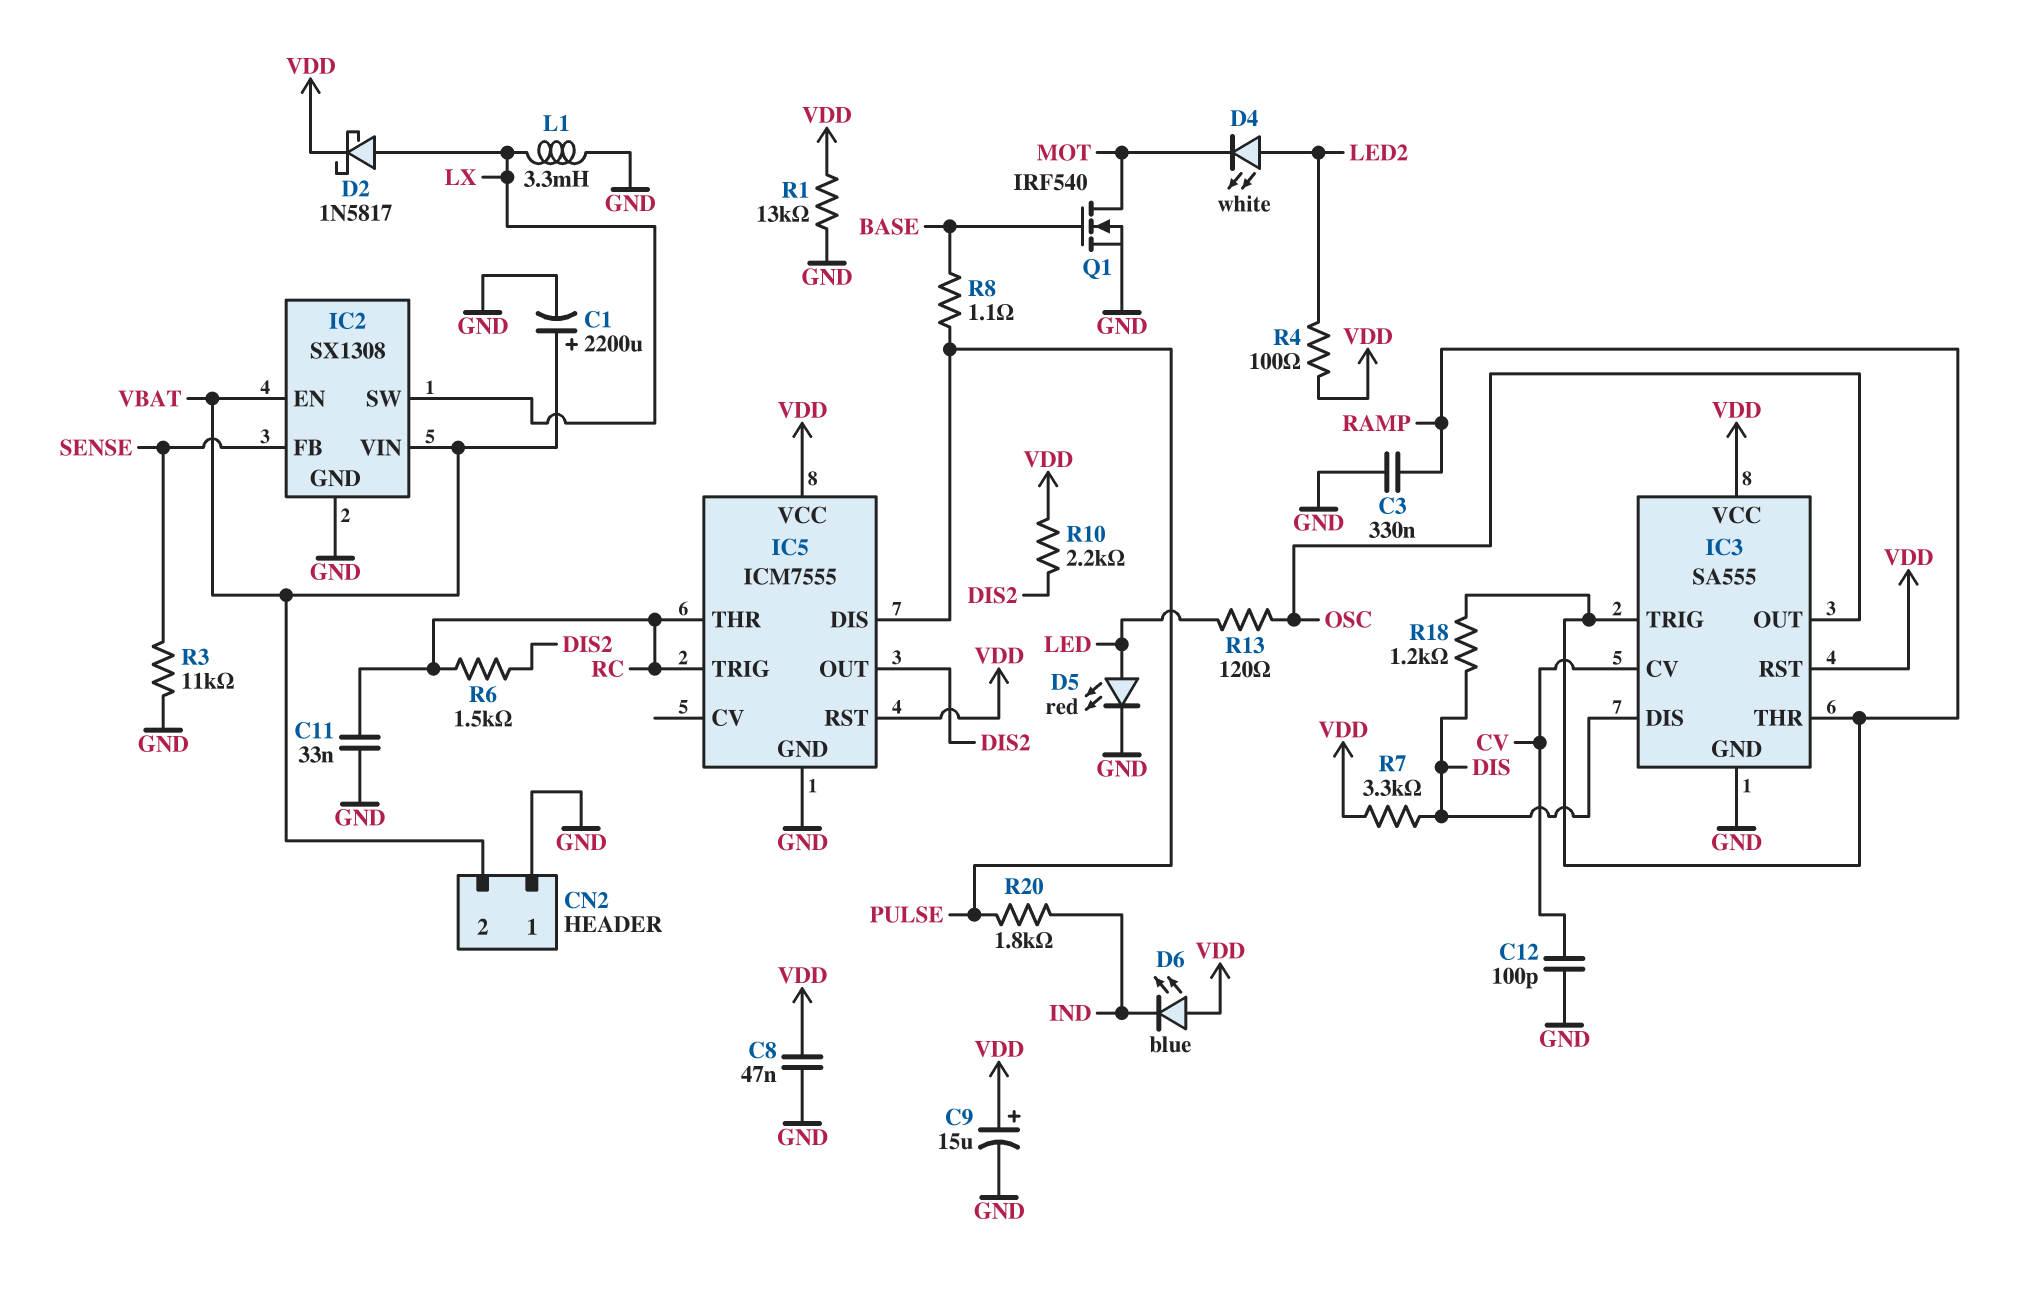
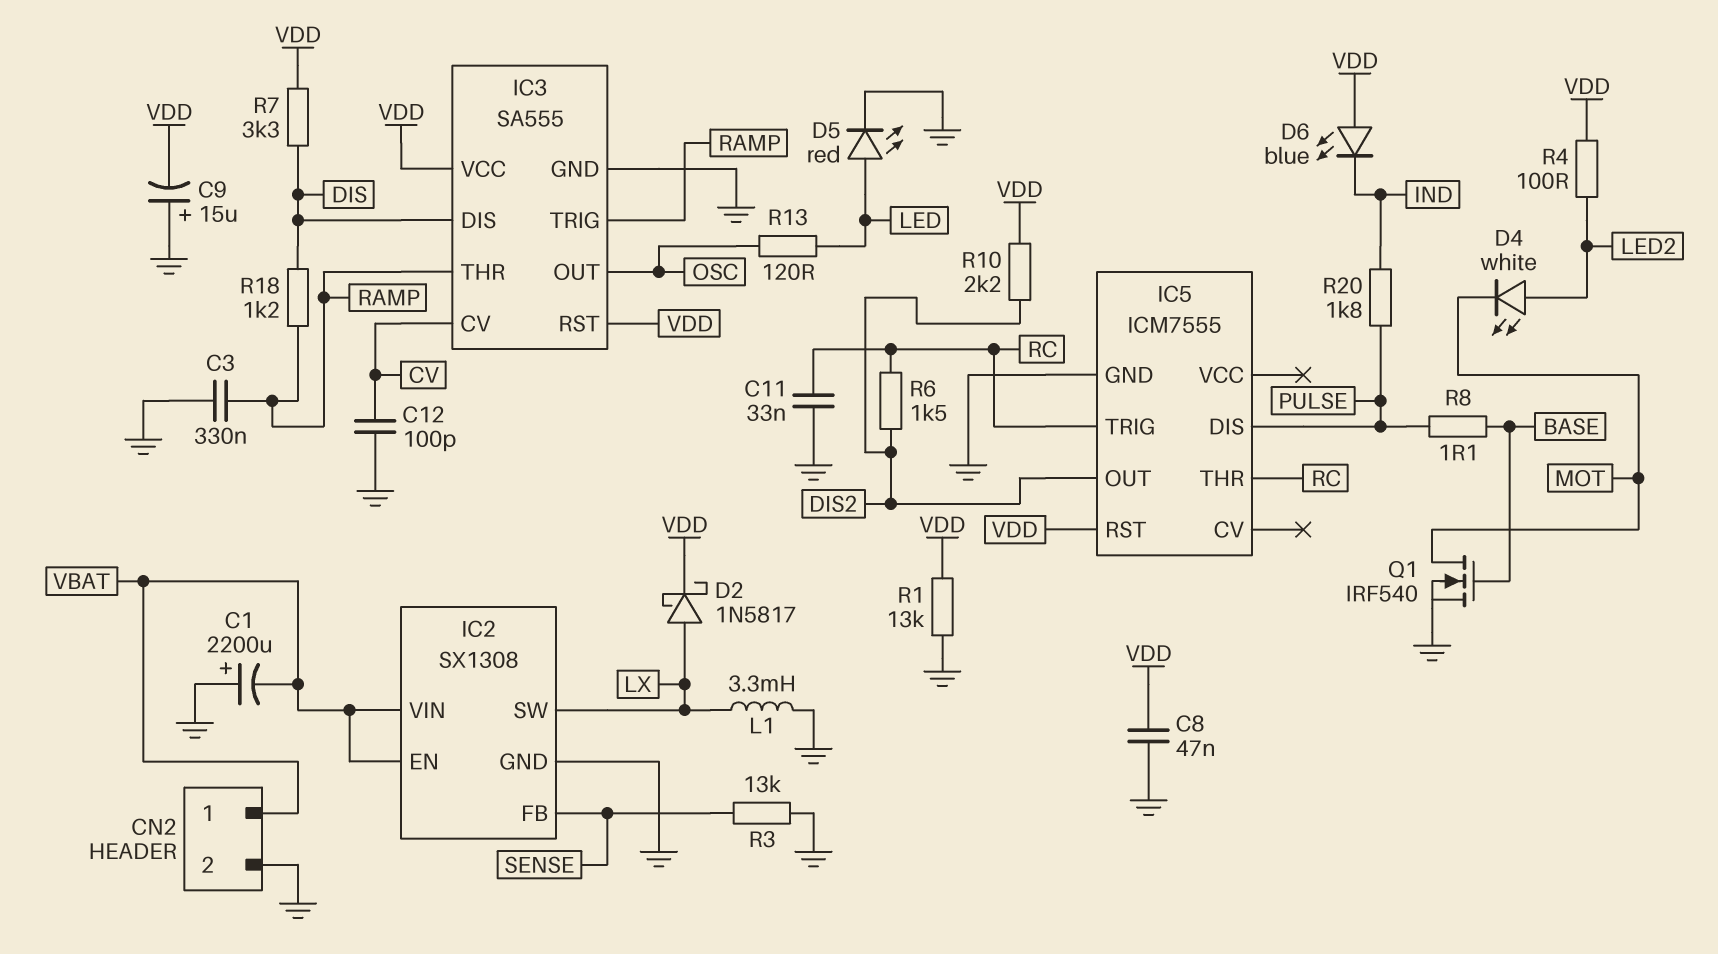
C1: 2200uF (plus VBAT, minus GND) -> 2200uF (plus GND, minus VBAT)
C9: 15uF (plus VDD, minus GND) -> 15uF (plus GND, minus VDD)
CN2 pin 1: GND -> VBAT
CN2 pin 2: VBAT -> GND
IC5 pin VCC: VDD -> none
R3: 11k (GND, SENSE) -> 13k (GND, SENSE)

